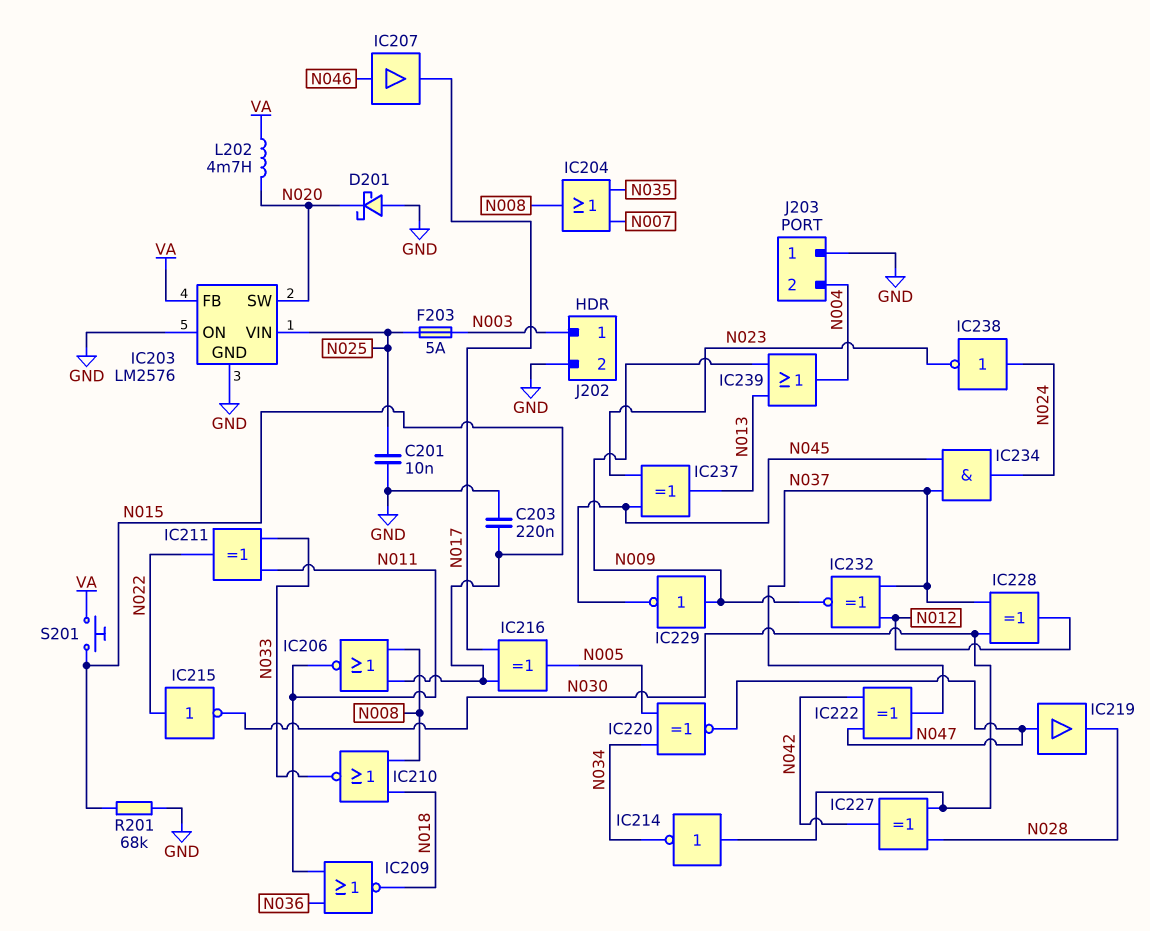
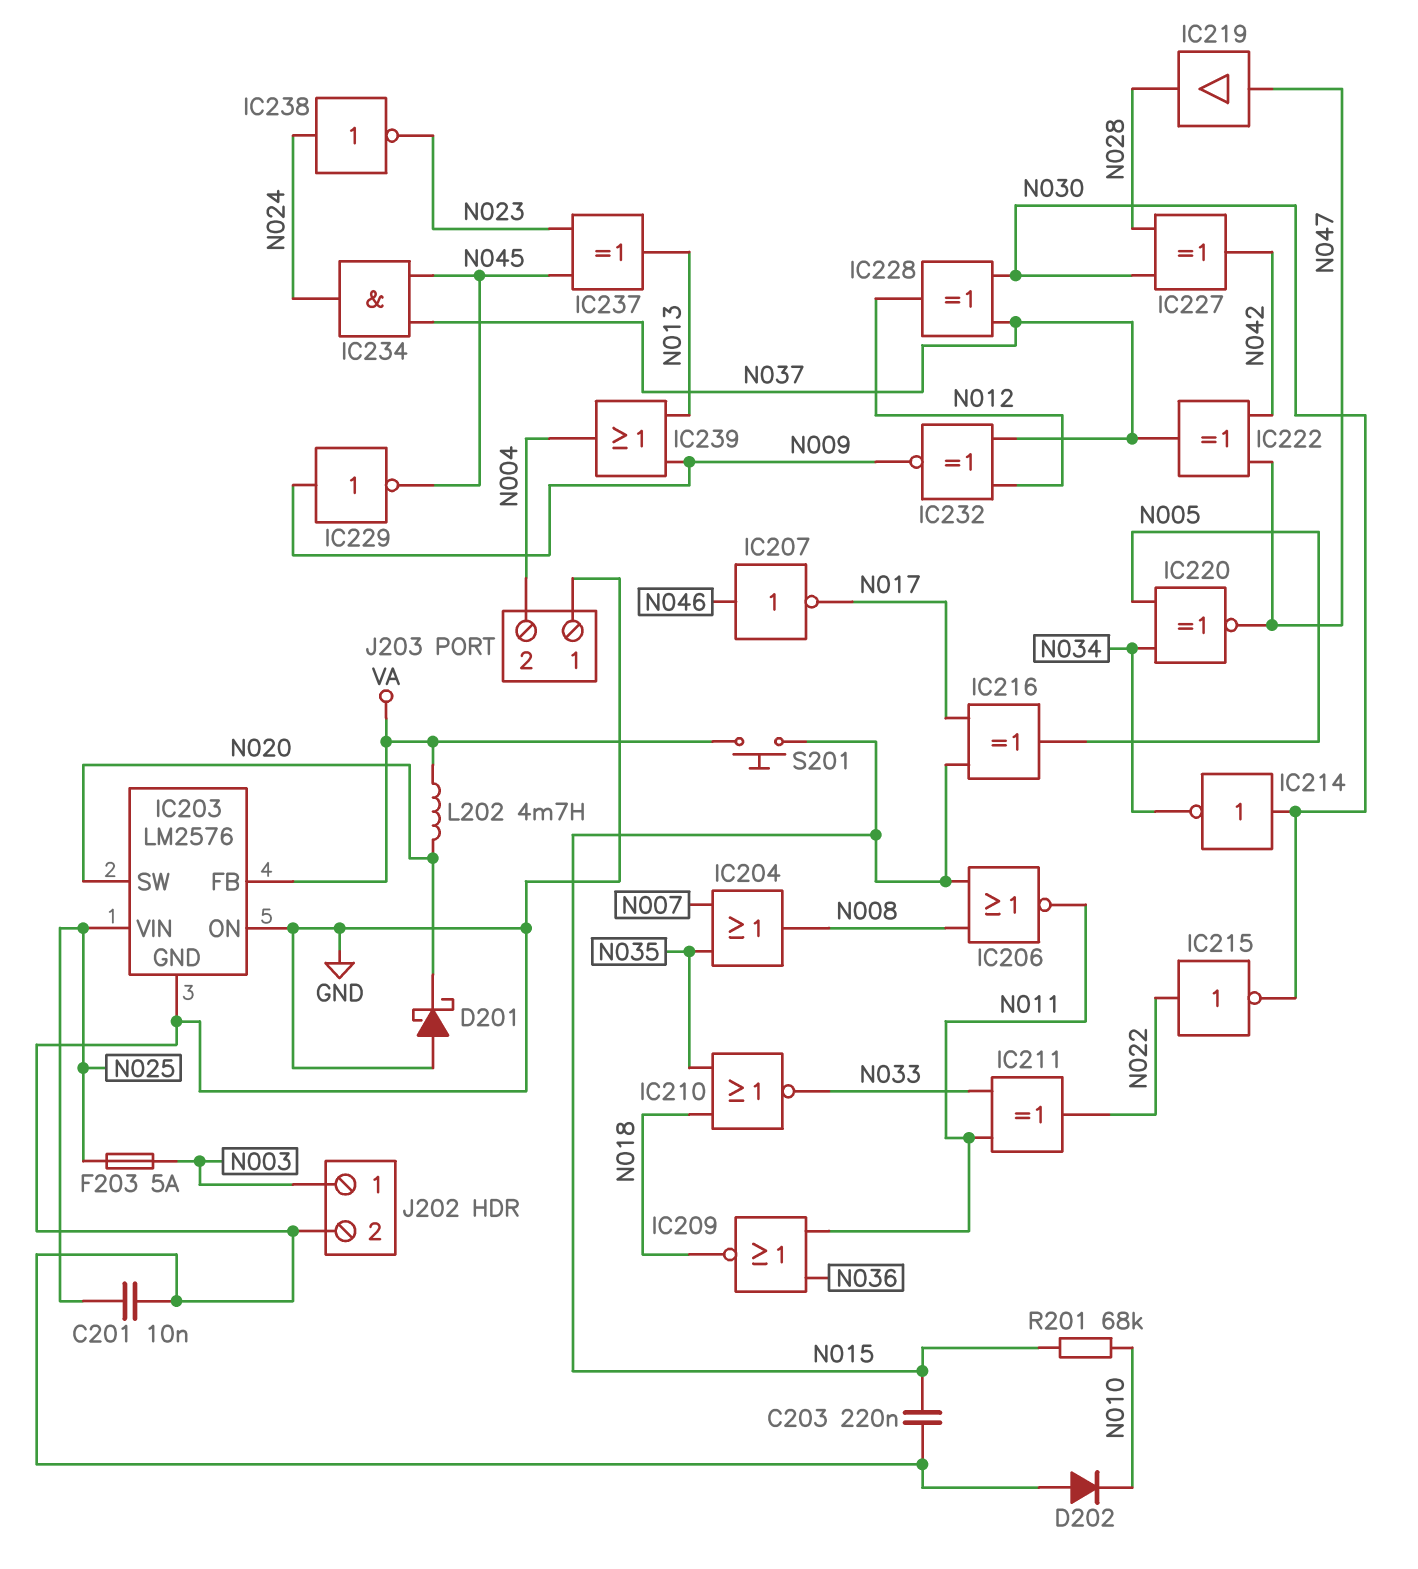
D202: none -> diode (A GND, K N010)
IC207: buffer (in N046, out N017) -> NOT (in N046, out N017)
IC210: NOR (in N008, in N018, out N033) -> NOR (in N018, in N035, out N033)
R201: 68k (GND, N015) -> 68k (N010, N015)

